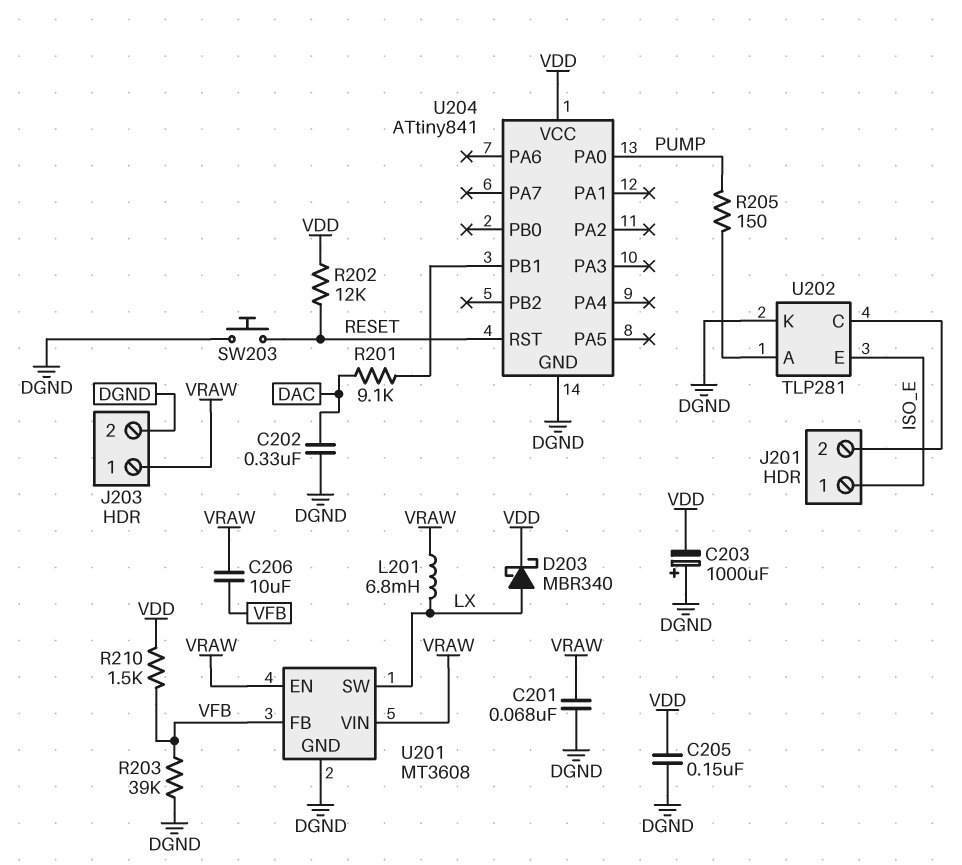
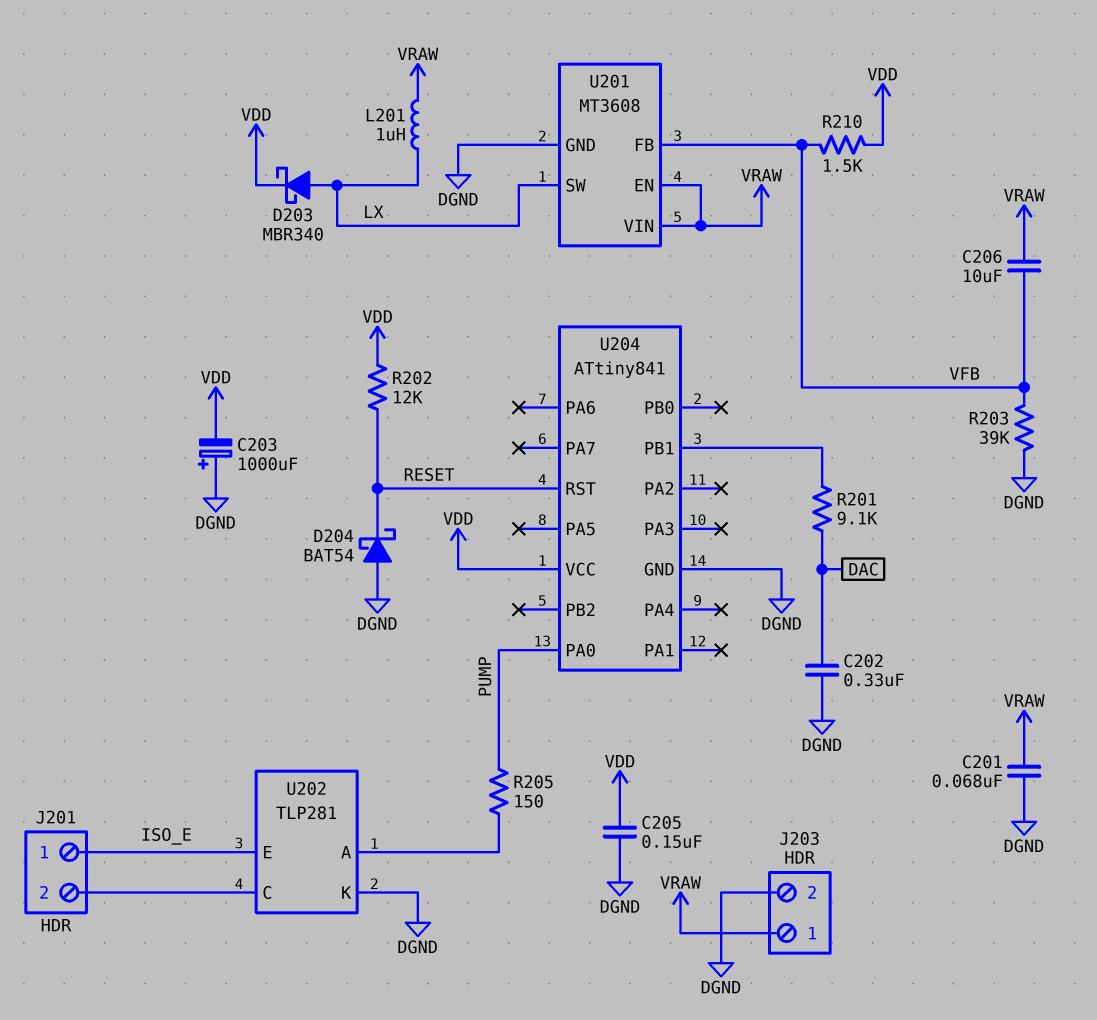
D204: none -> schottky BAT54 (A DGND, K RESET)
L201: 6.8mH (LX, VRAW) -> 1uH (LX, VRAW)
SW203: button (DGND, RESET) -> none

